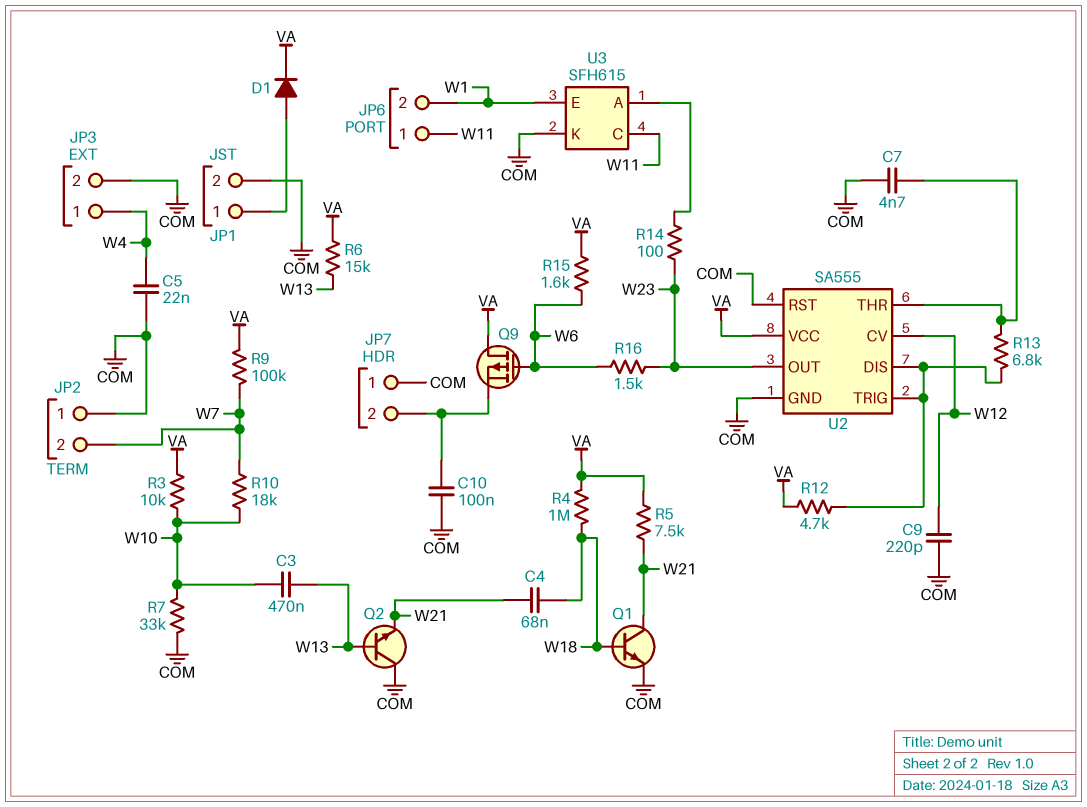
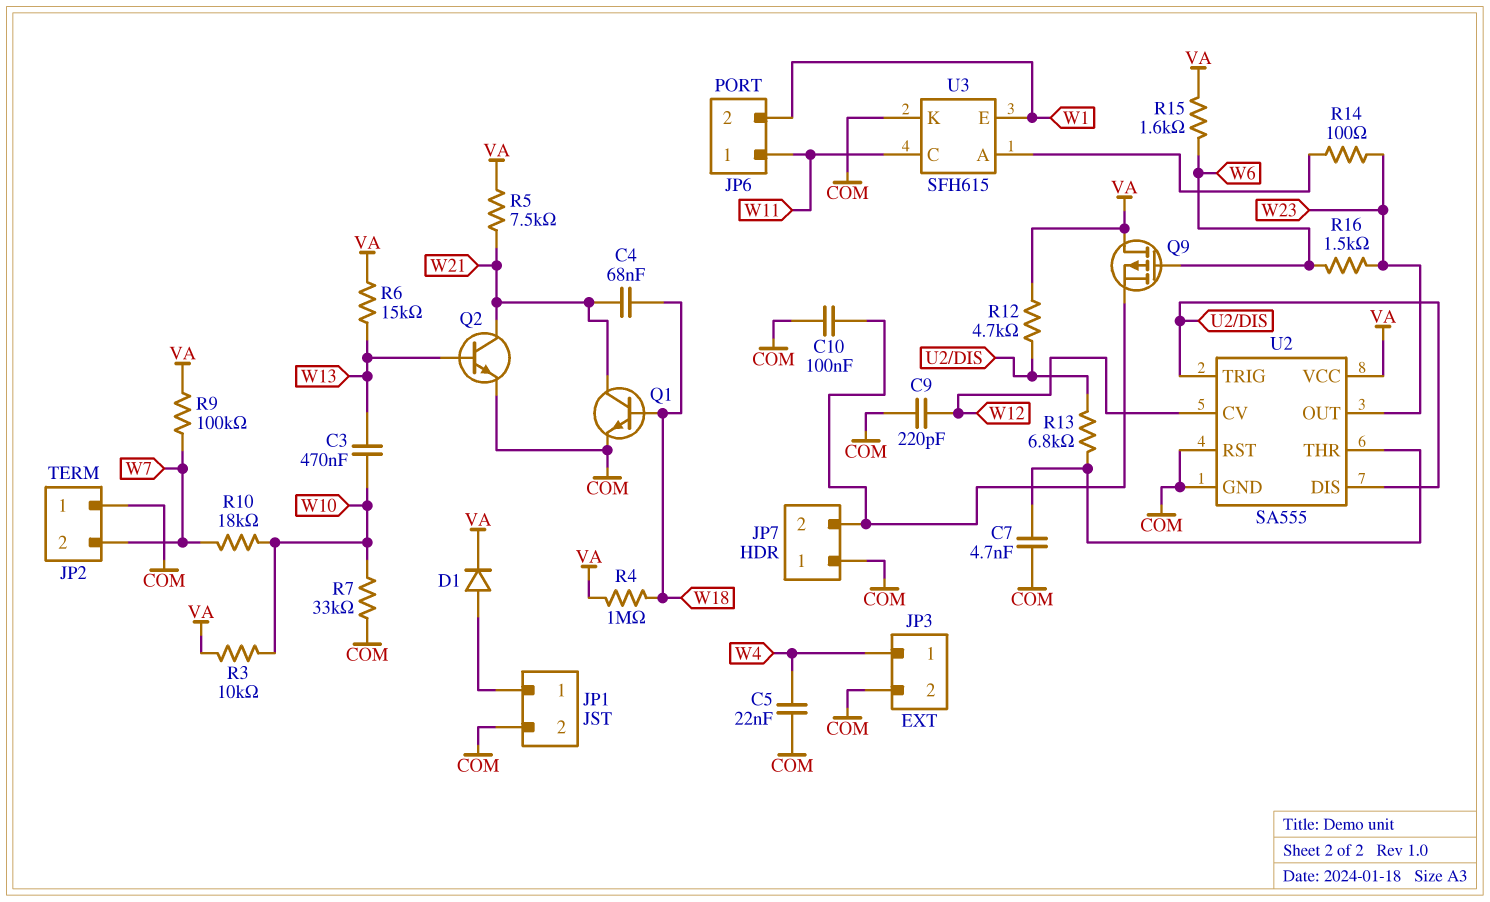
Q2: NPN (B W13, C COM, E W21) -> NPN (B W13, C W21, E COM)

